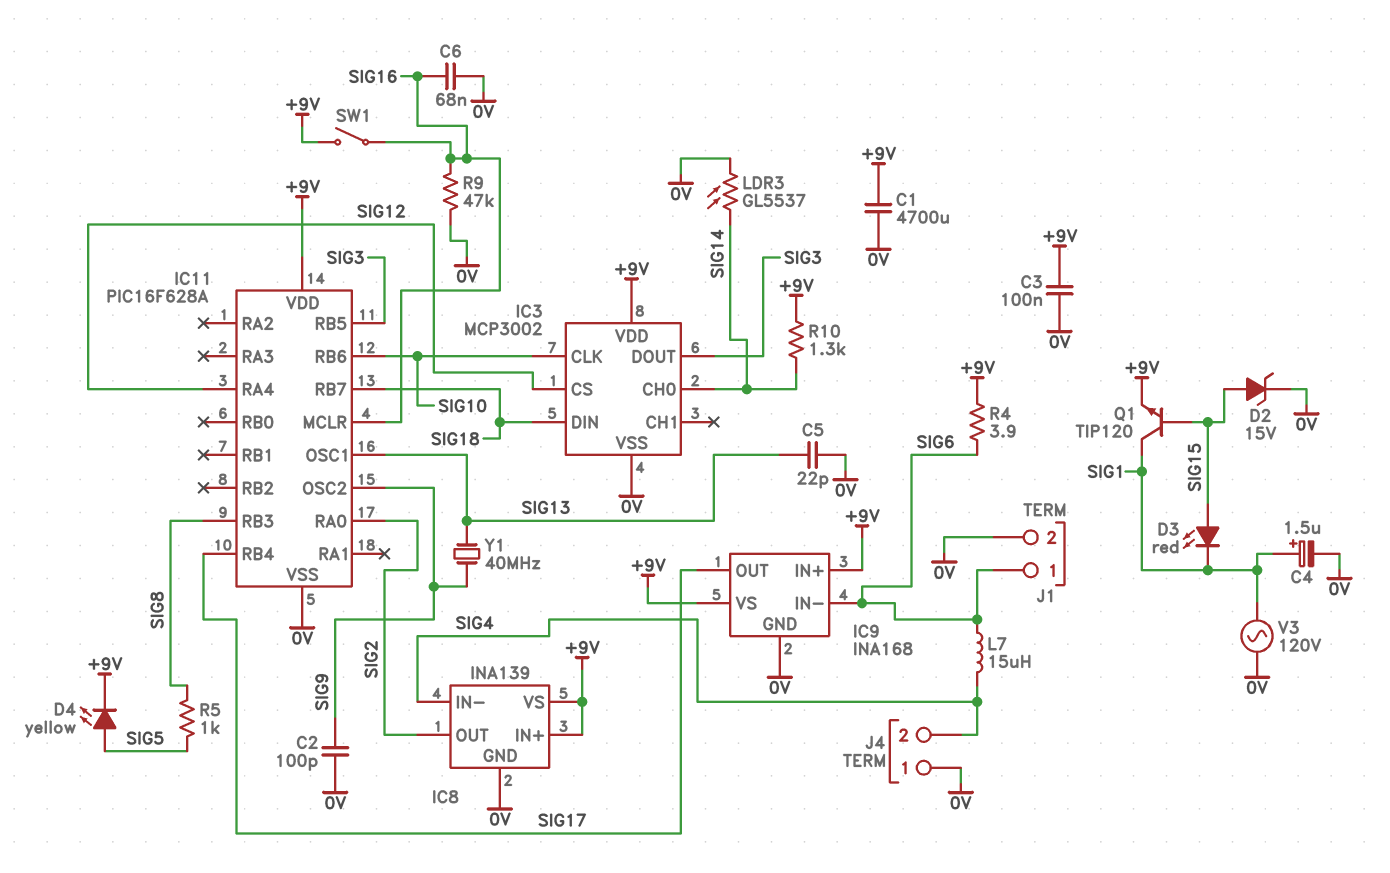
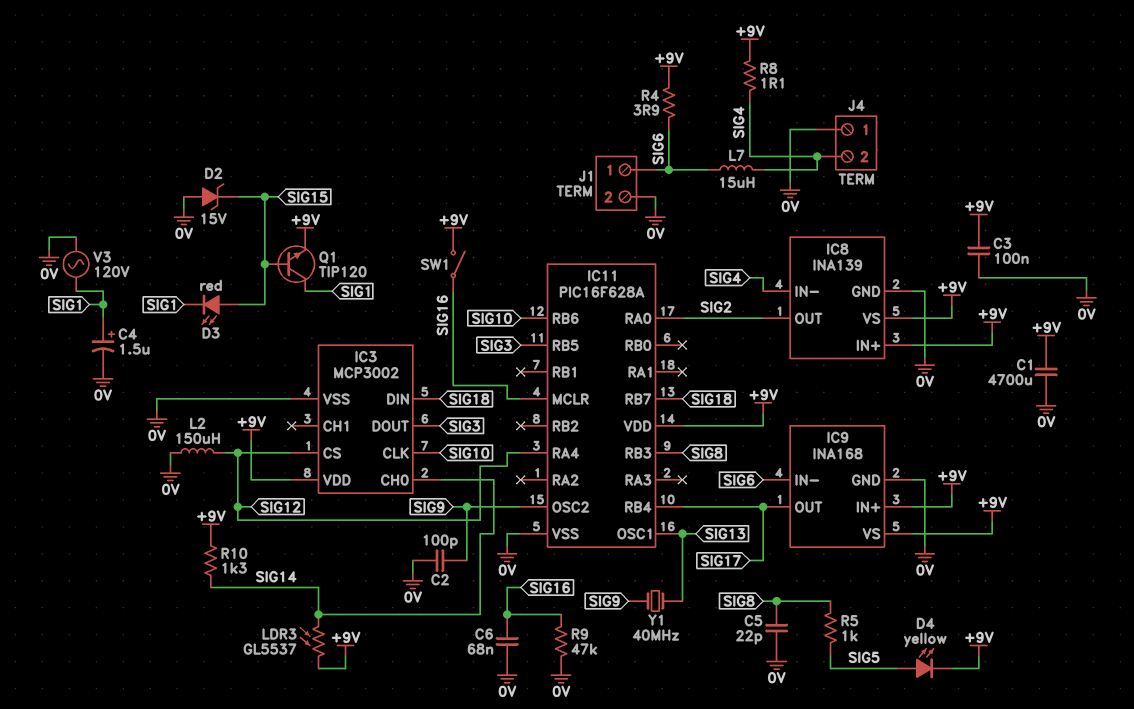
C5: 22pF (0V, SIG13) -> 22pF (0V, SIG8)
D2: zener 15V (A SIG15, K 0V) -> zener 15V (A 0V, K SIG15)
L2: none -> 150uH (0V, SIG12)
LDR3: GL5537 (0V, SIG14) -> GL5537 (+9V, SIG14)
R8: none -> 1.1 (+9V, SIG4)

